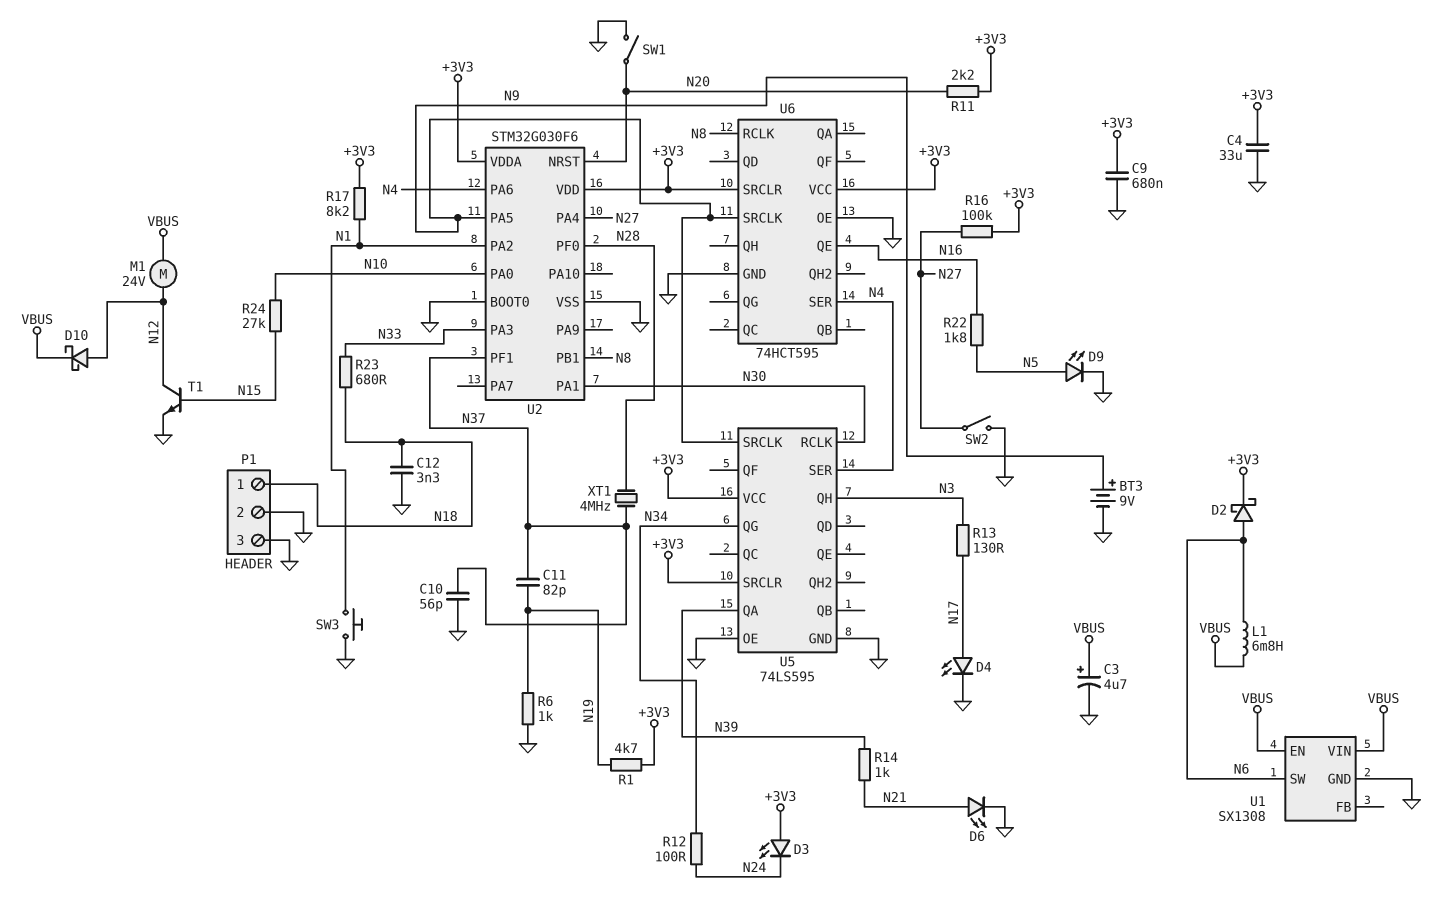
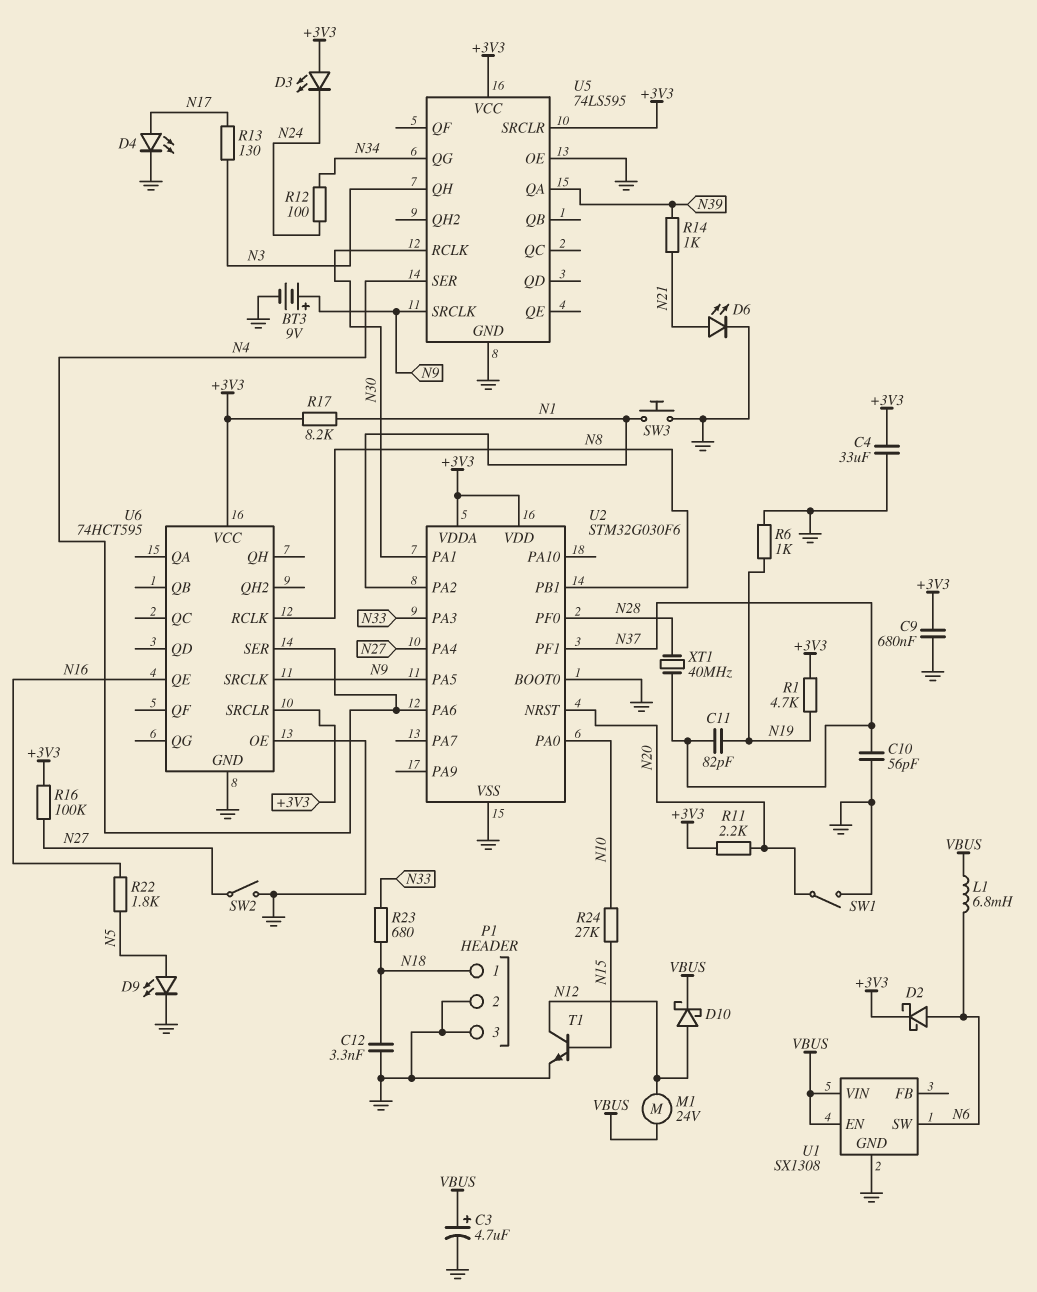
XT1: 4MHz (N28, N37) -> 40MHz (N28, N37)

